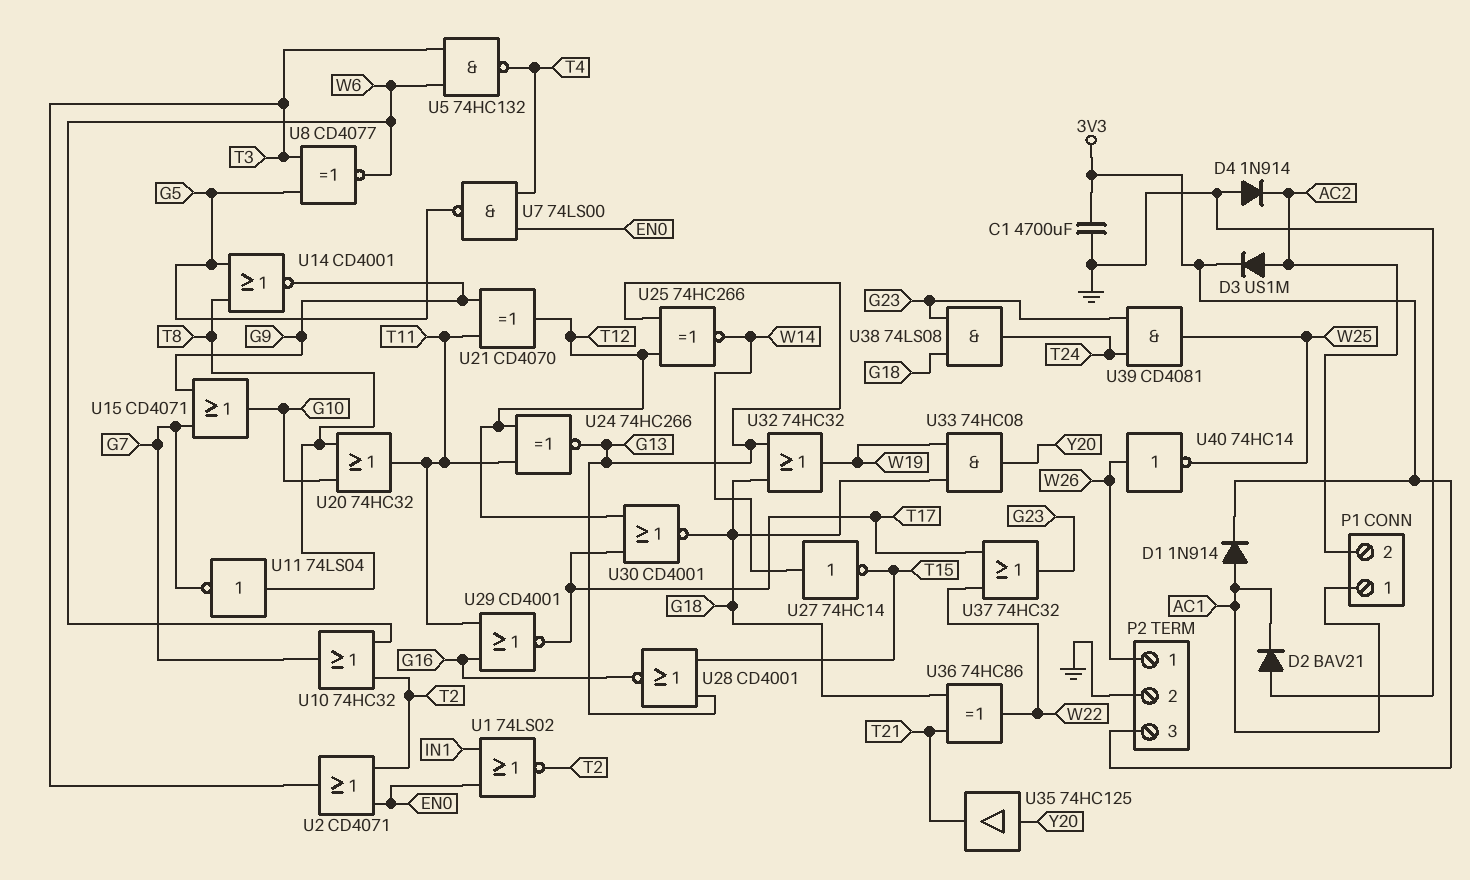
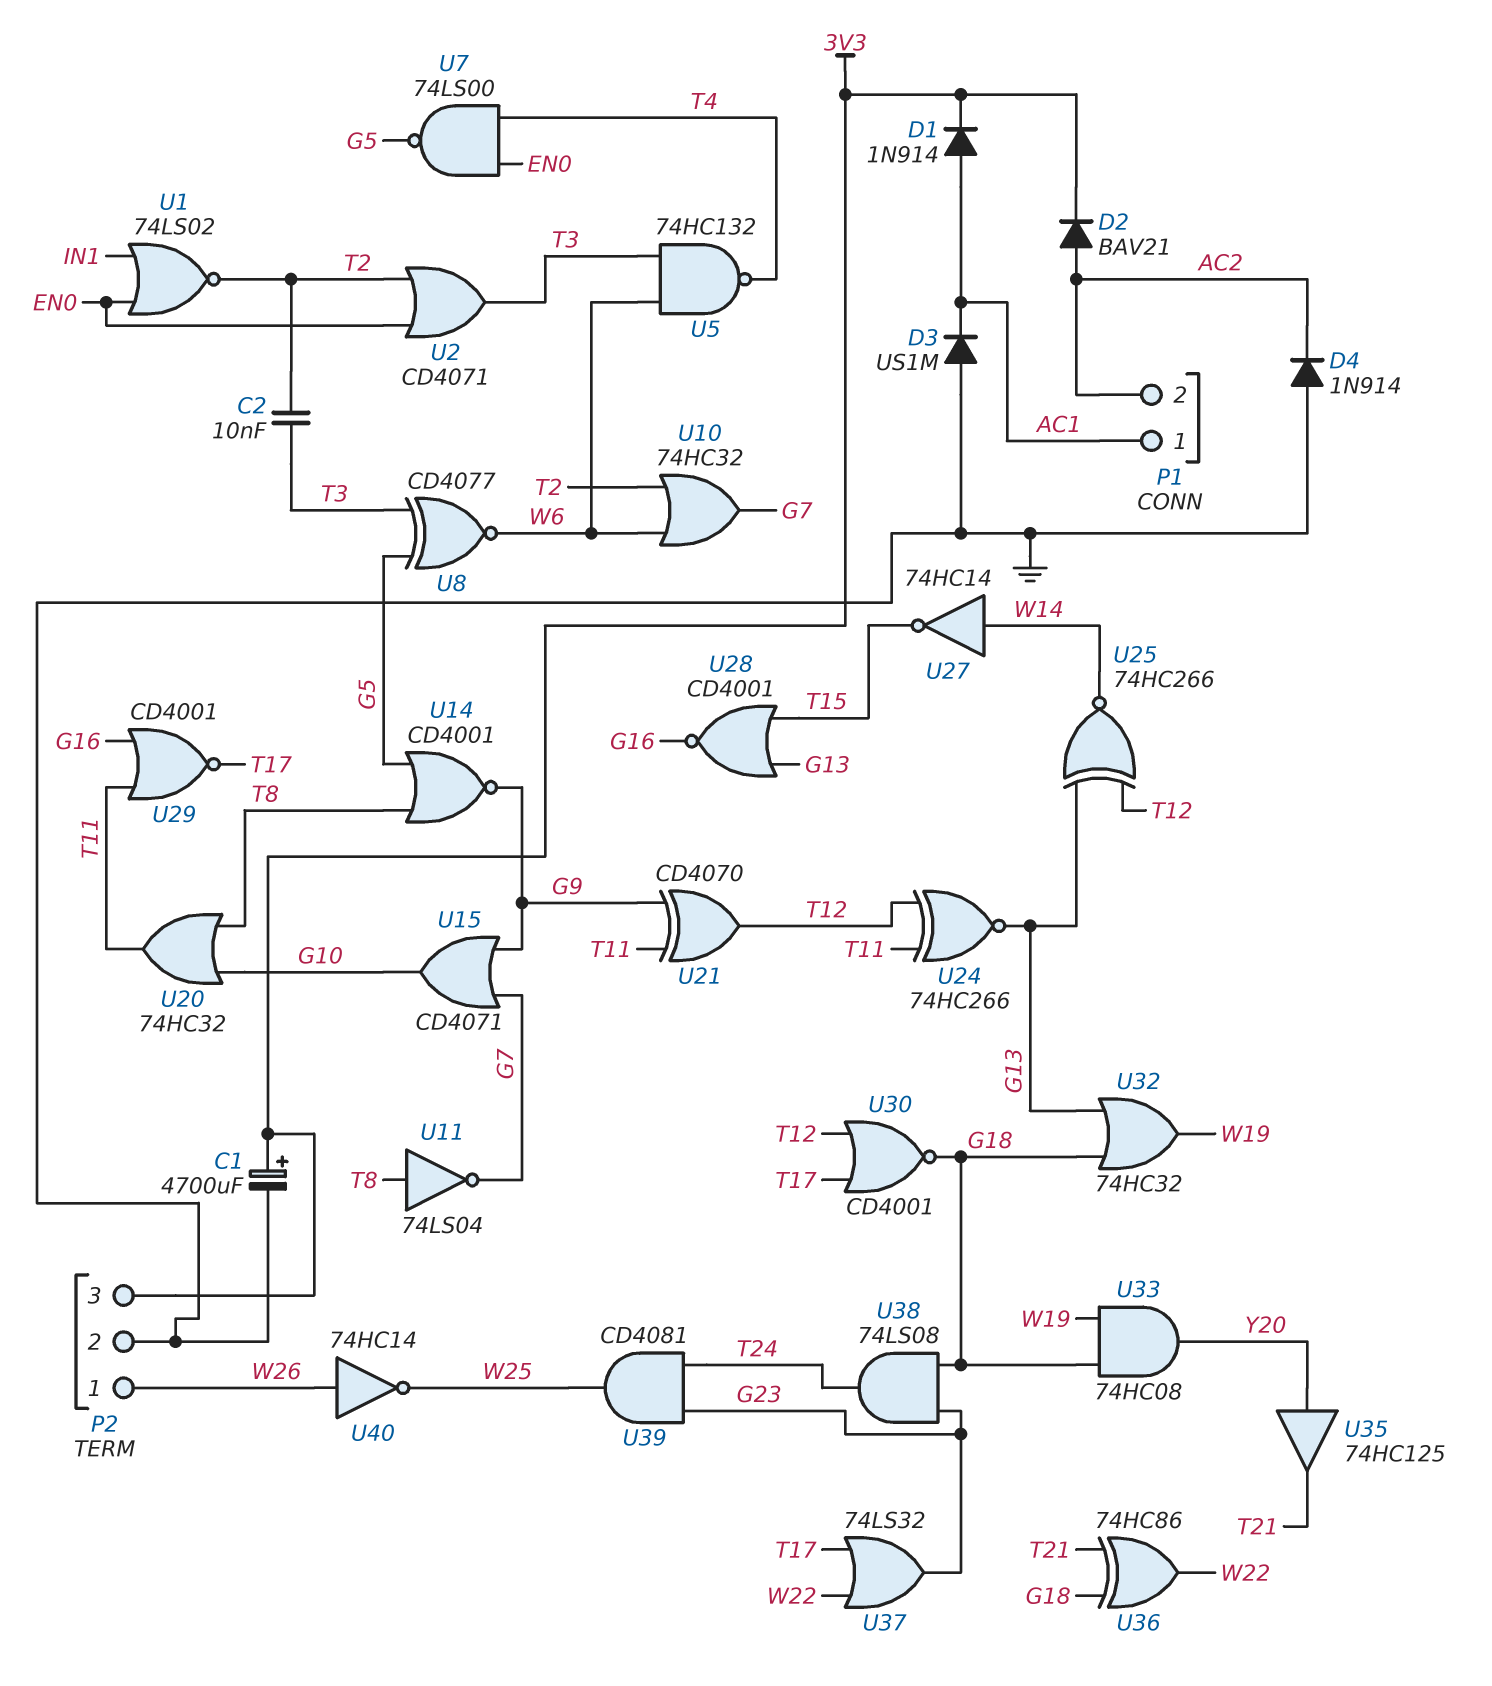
C1: 4700uF (3V3, GND) -> 4700uF (plus 3V3, minus GND)
C2: none -> 10nF (T2, T3)
D2: diode BAV21 (A GND, K AC1) -> diode BAV21 (A AC2, K 3V3)
D3: diode US1M (A AC2, K 3V3) -> diode US1M (A GND, K AC1)
U37: OR 74HC32 (in T17, in W22, out G23) -> OR 74LS32 (in T17, in W22, out G23)

